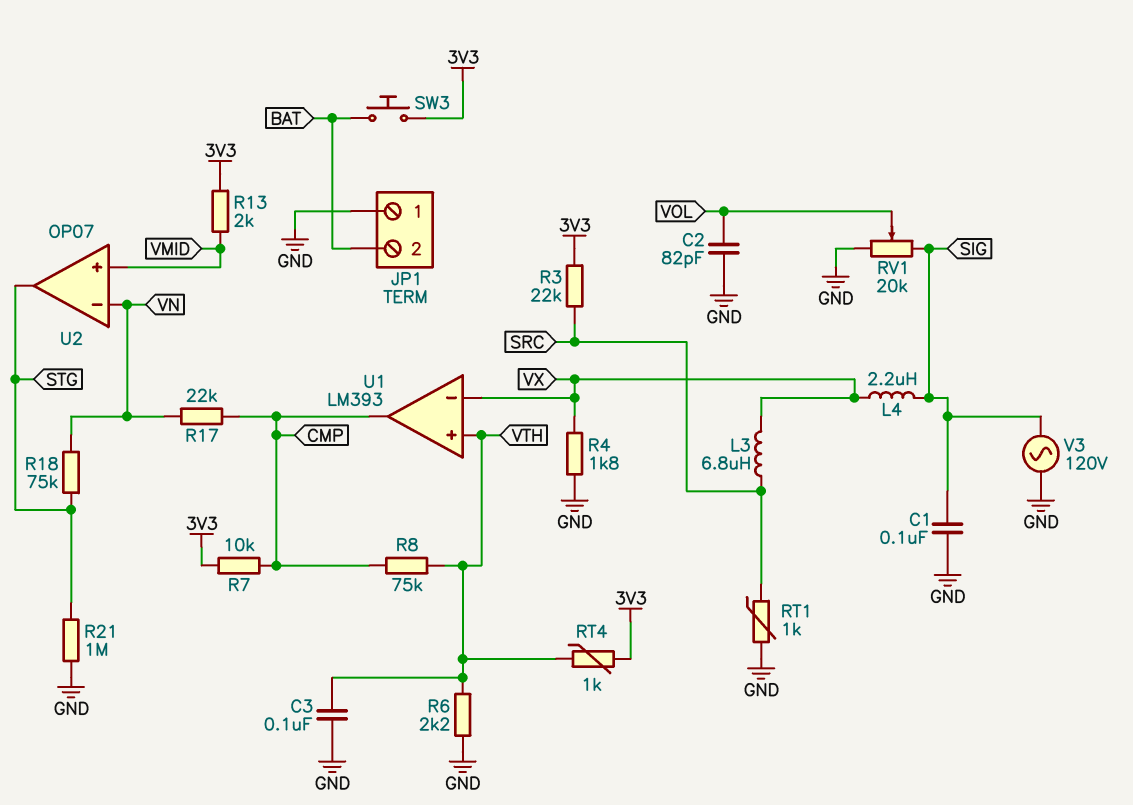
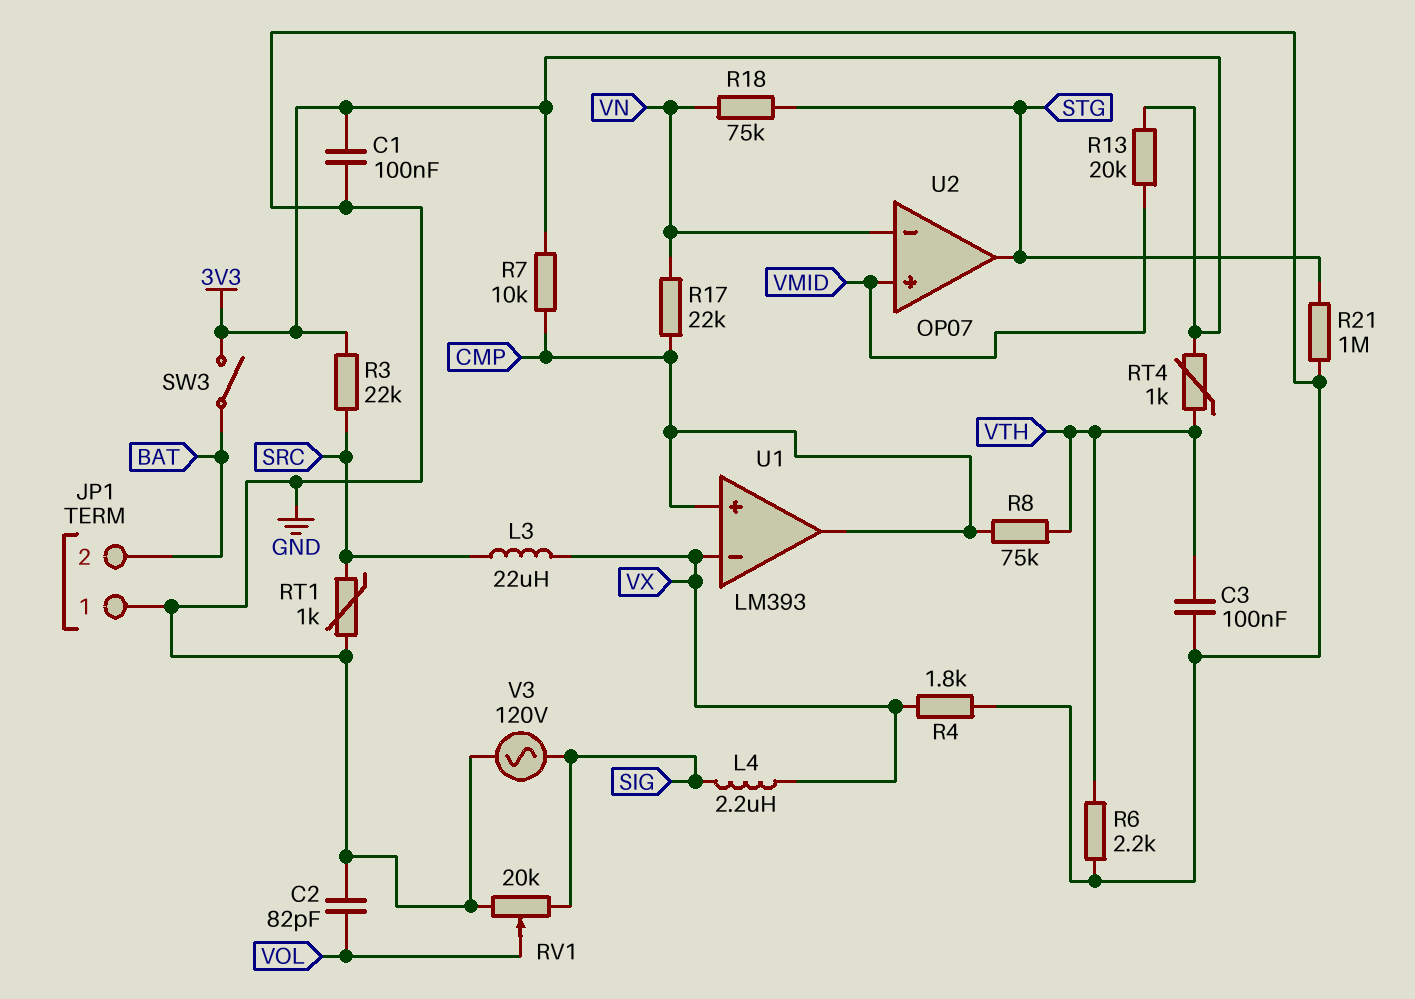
C1: 100nF (GND, SIG) -> 100nF (3V3, GND)
L3: 6.8uH (SRC, VX) -> 22uH (SRC, VX)
R13: 2k (3V3, VMID) -> 20k (3V3, VMID)
SW3: button (3V3, BAT) -> switch (3V3, BAT)
U1 pin in+: VTH -> CMP

